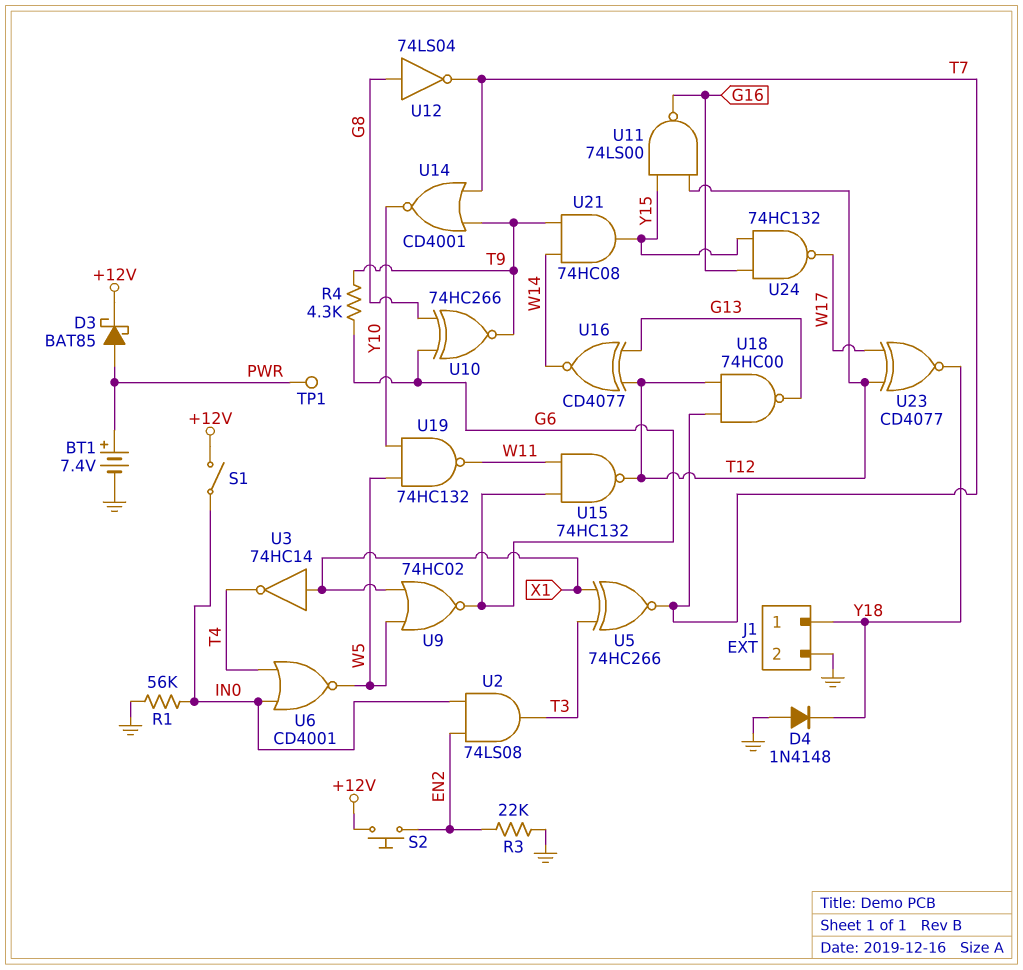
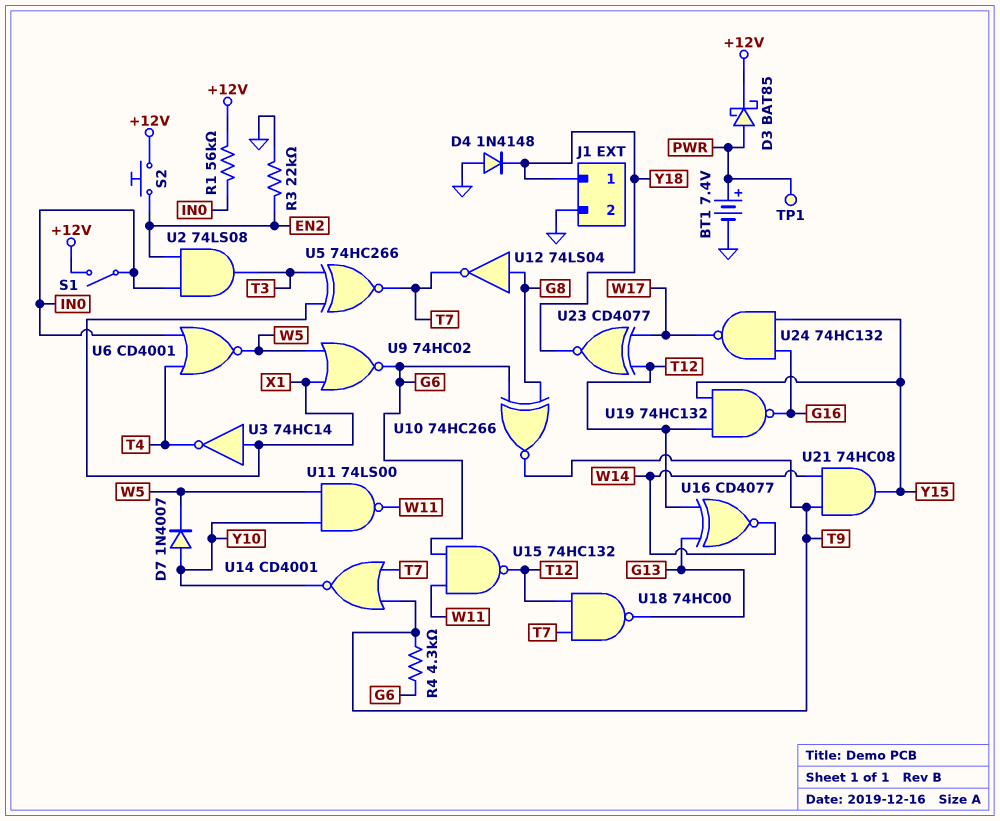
D7: none -> diode 1N4007 (A Y10, K W5)
R1: 56k (GND, IN0) -> 56k (+12V, IN0)
U11: NAND 74LS00 (in T12, in Y15, out G16) -> NAND 74LS00 (in W5, in Y10, out W11)
U19: NAND 74HC132 (in W5, in Y10, out W11) -> NAND 74HC132 (in T12, in Y15, out G16)

